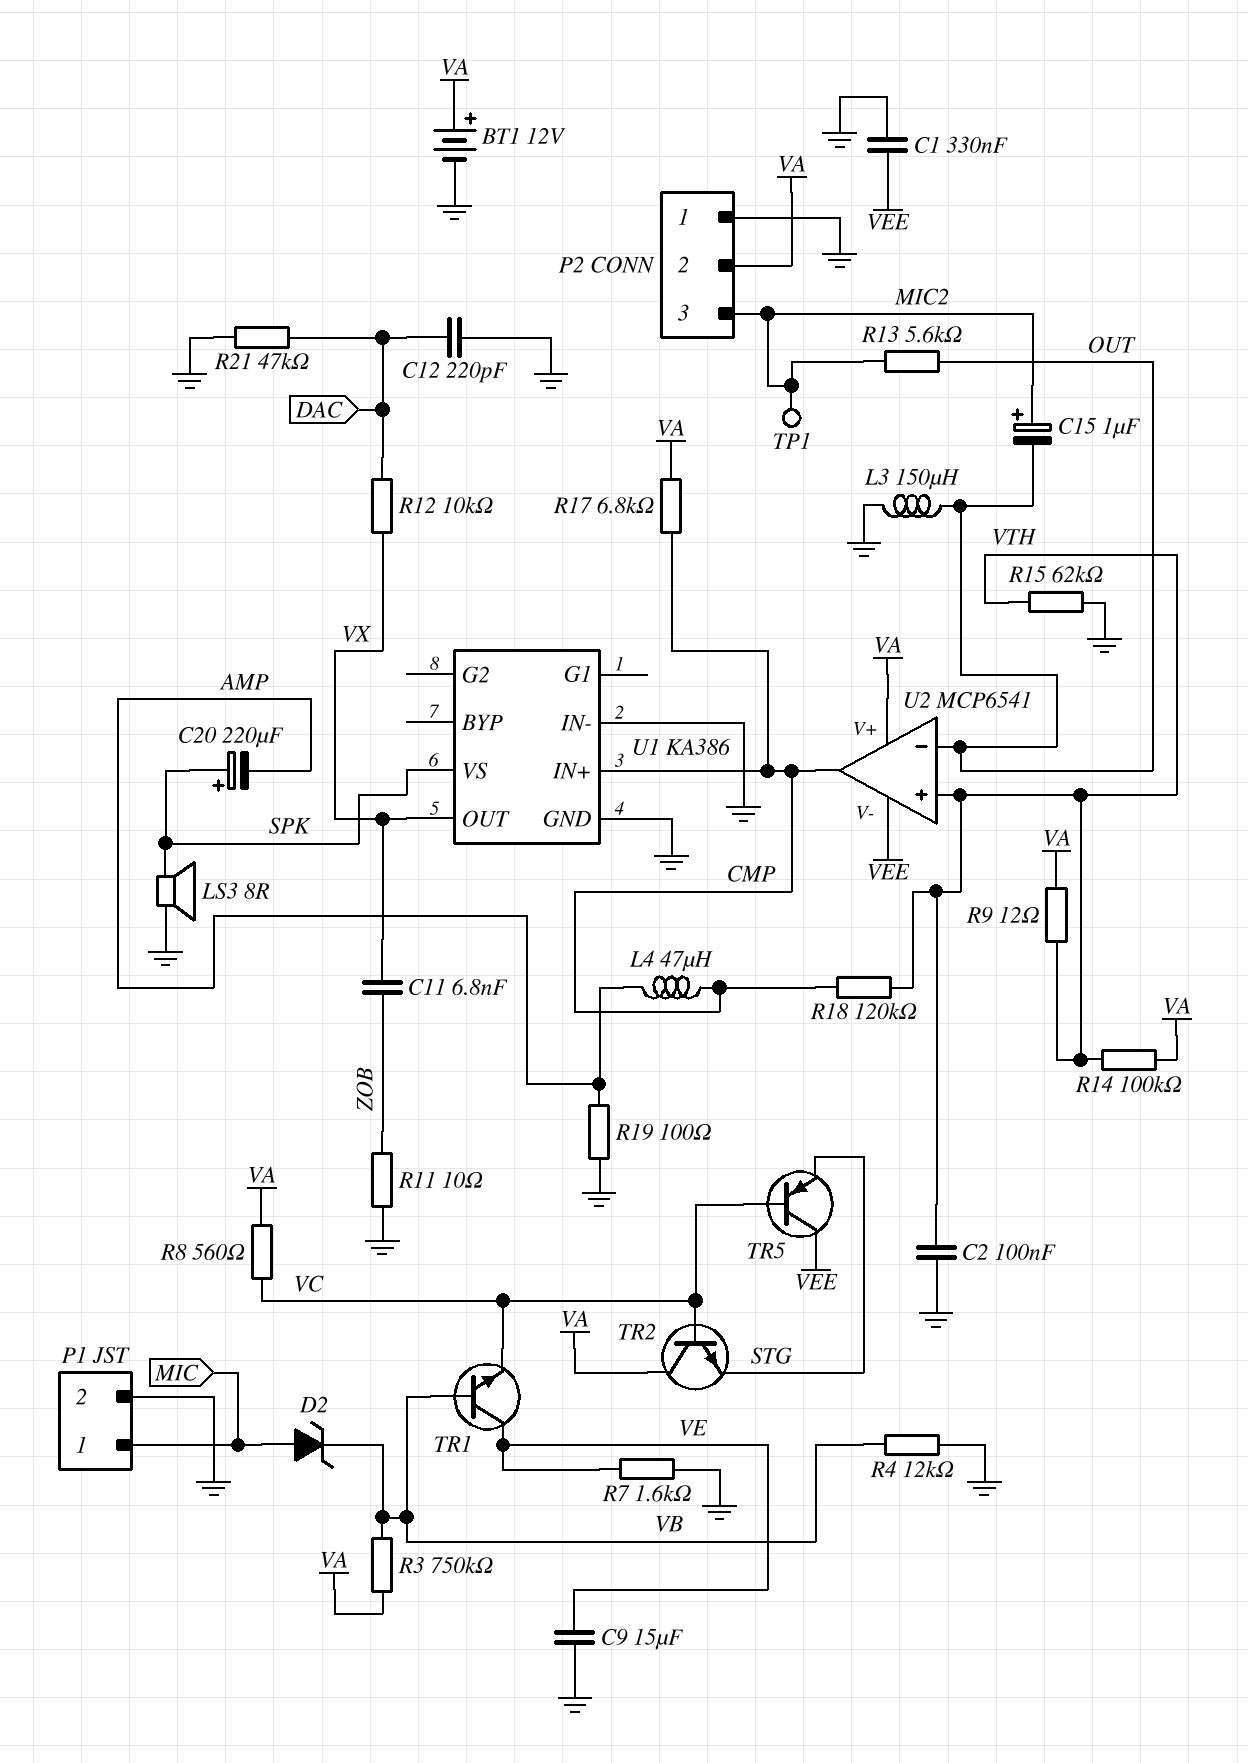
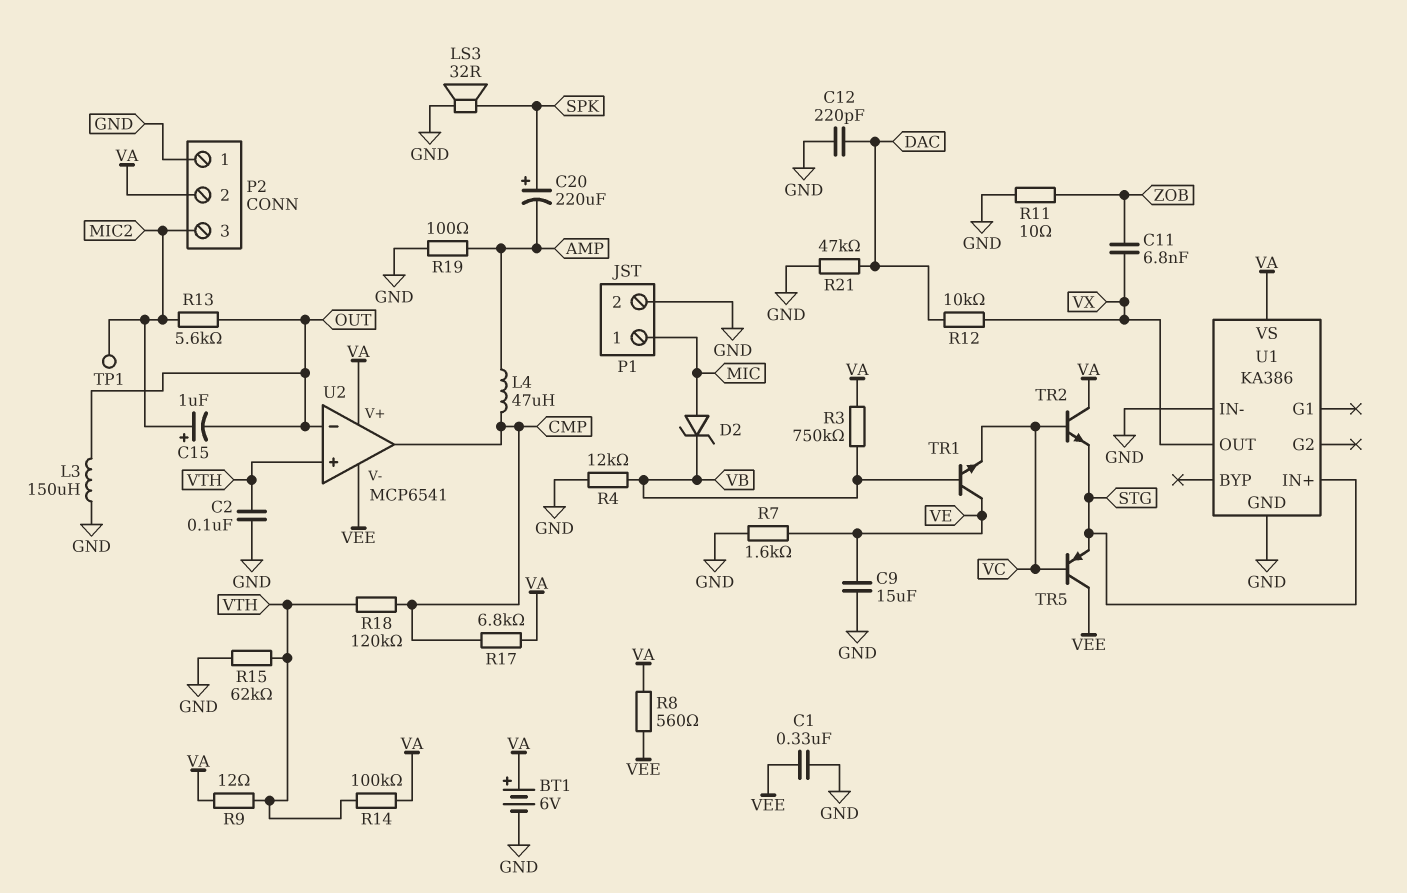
BT1: 12V (plus VA, minus GND) -> 6V (plus VA, minus GND)
LS3: speaker 8R (GND, SPK) -> speaker 32R (GND, SPK)
R8: 560 (VA, VC) -> 560 (VA, VEE)
U1 pin IN+: CMP -> STG
U1 pin VS: SPK -> VA

